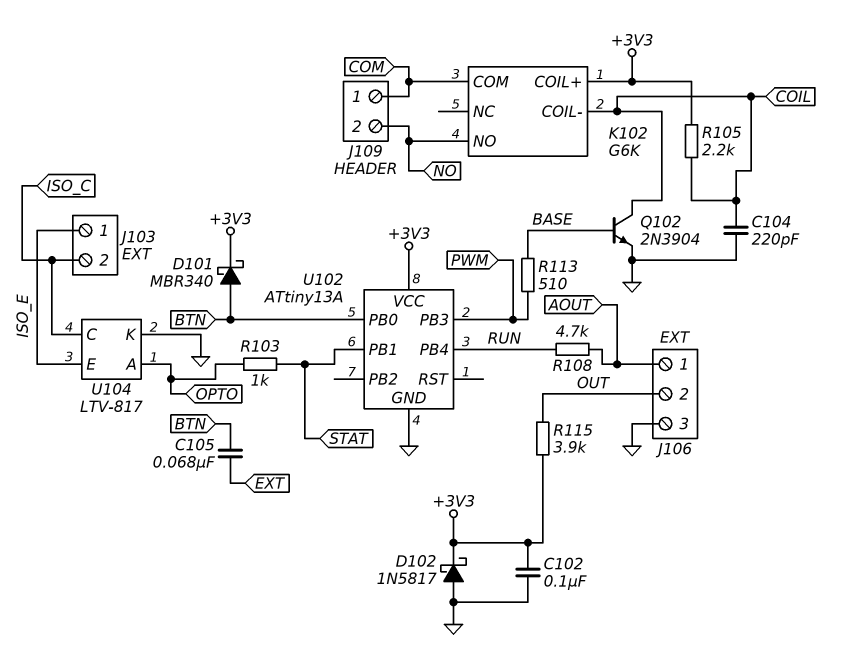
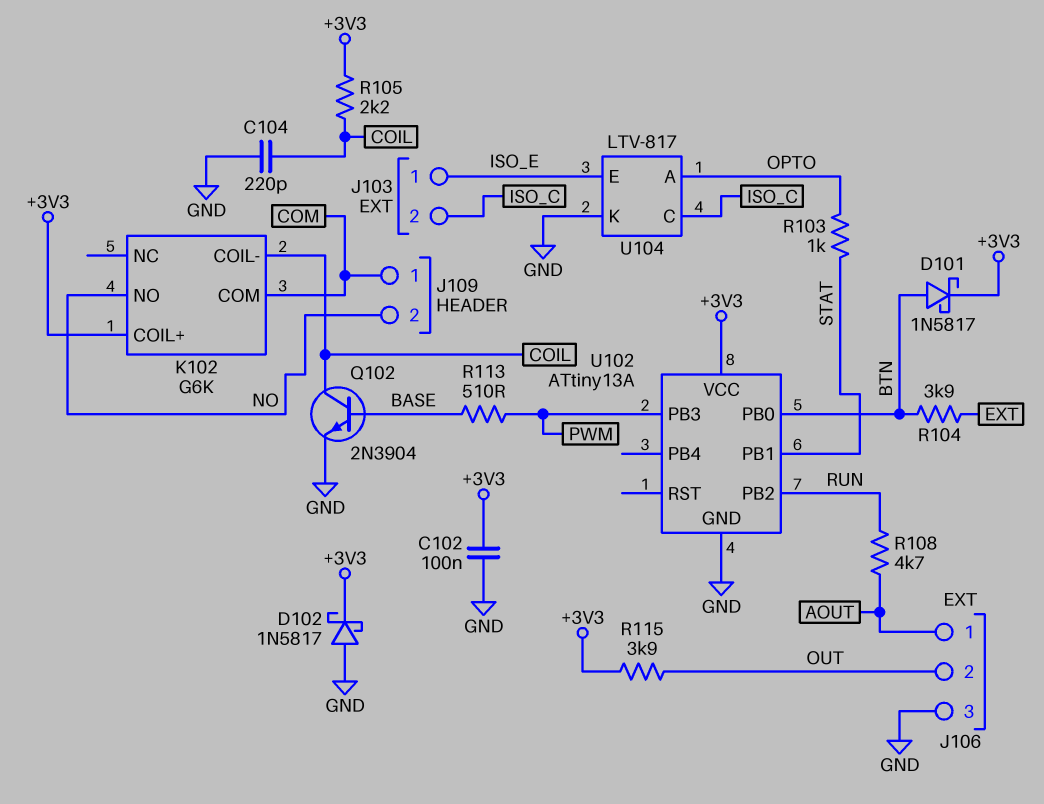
C105: 68nF (BTN, EXT) -> none
D101: schottky MBR340 (A BTN, K +3V3) -> schottky 1N5817 (A BTN, K +3V3)
R104: none -> 3.9k (BTN, EXT)
U102 pin PB2: none -> RUN
U102 pin PB4: RUN -> none

